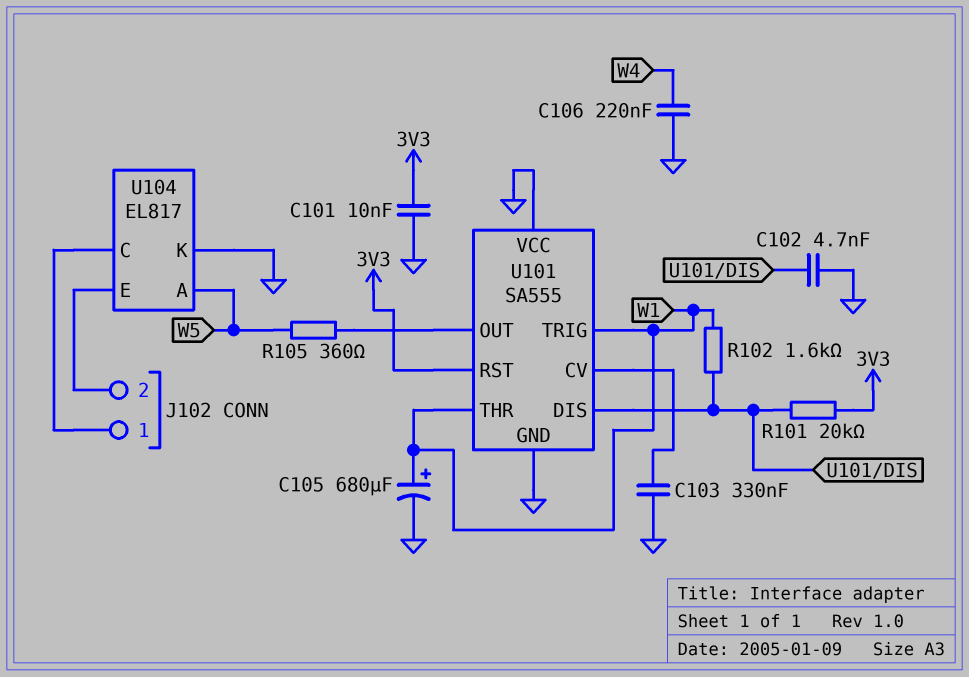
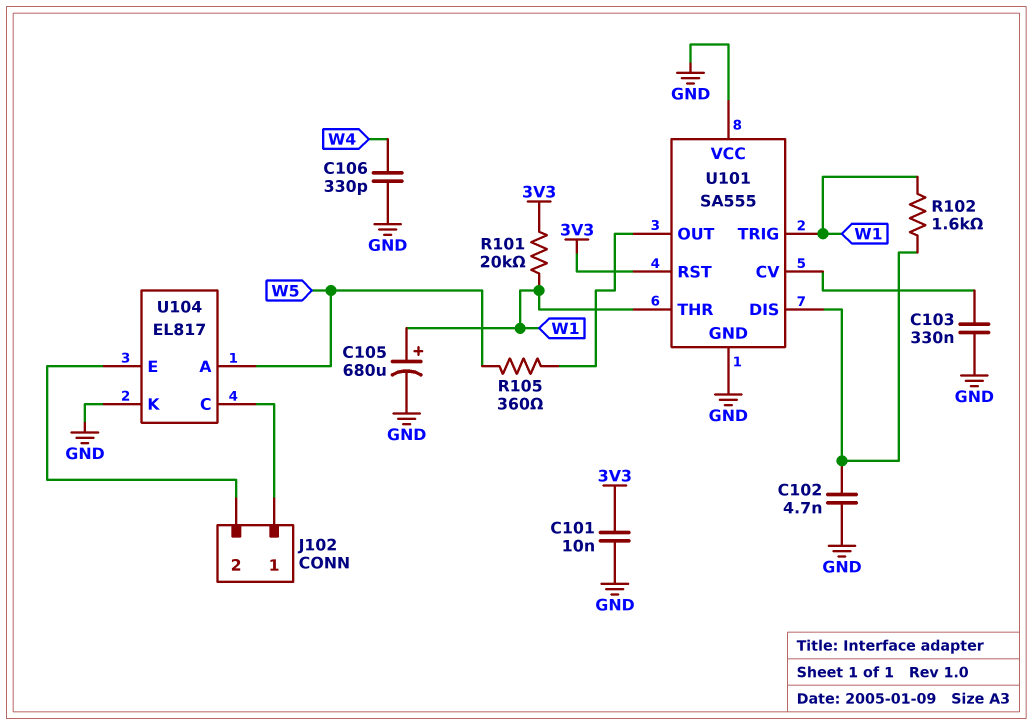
C106: 220nF (GND, W4) -> 330pF (GND, W4)
R101: 20k (3V3, U101/DIS) -> 20k (3V3, W1)

